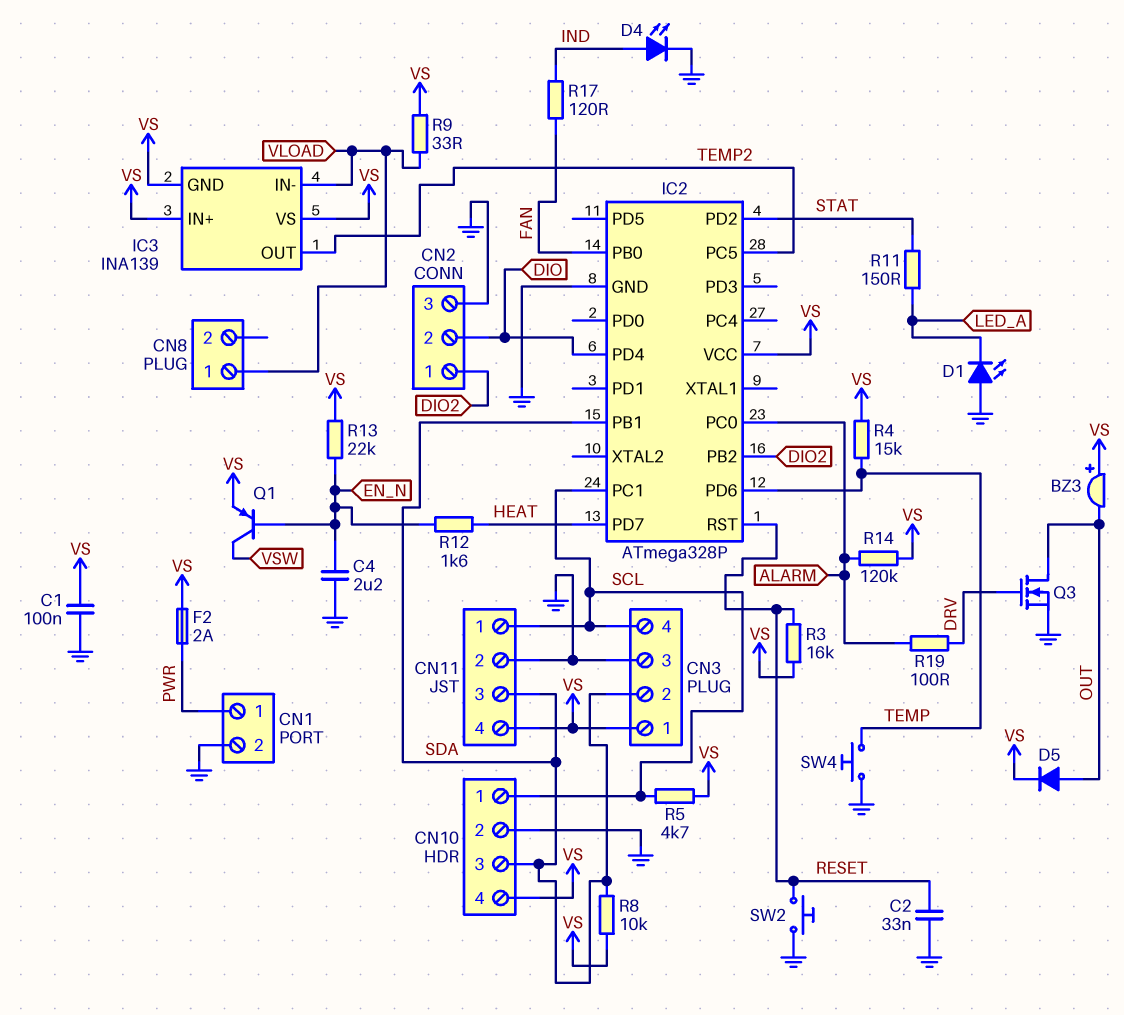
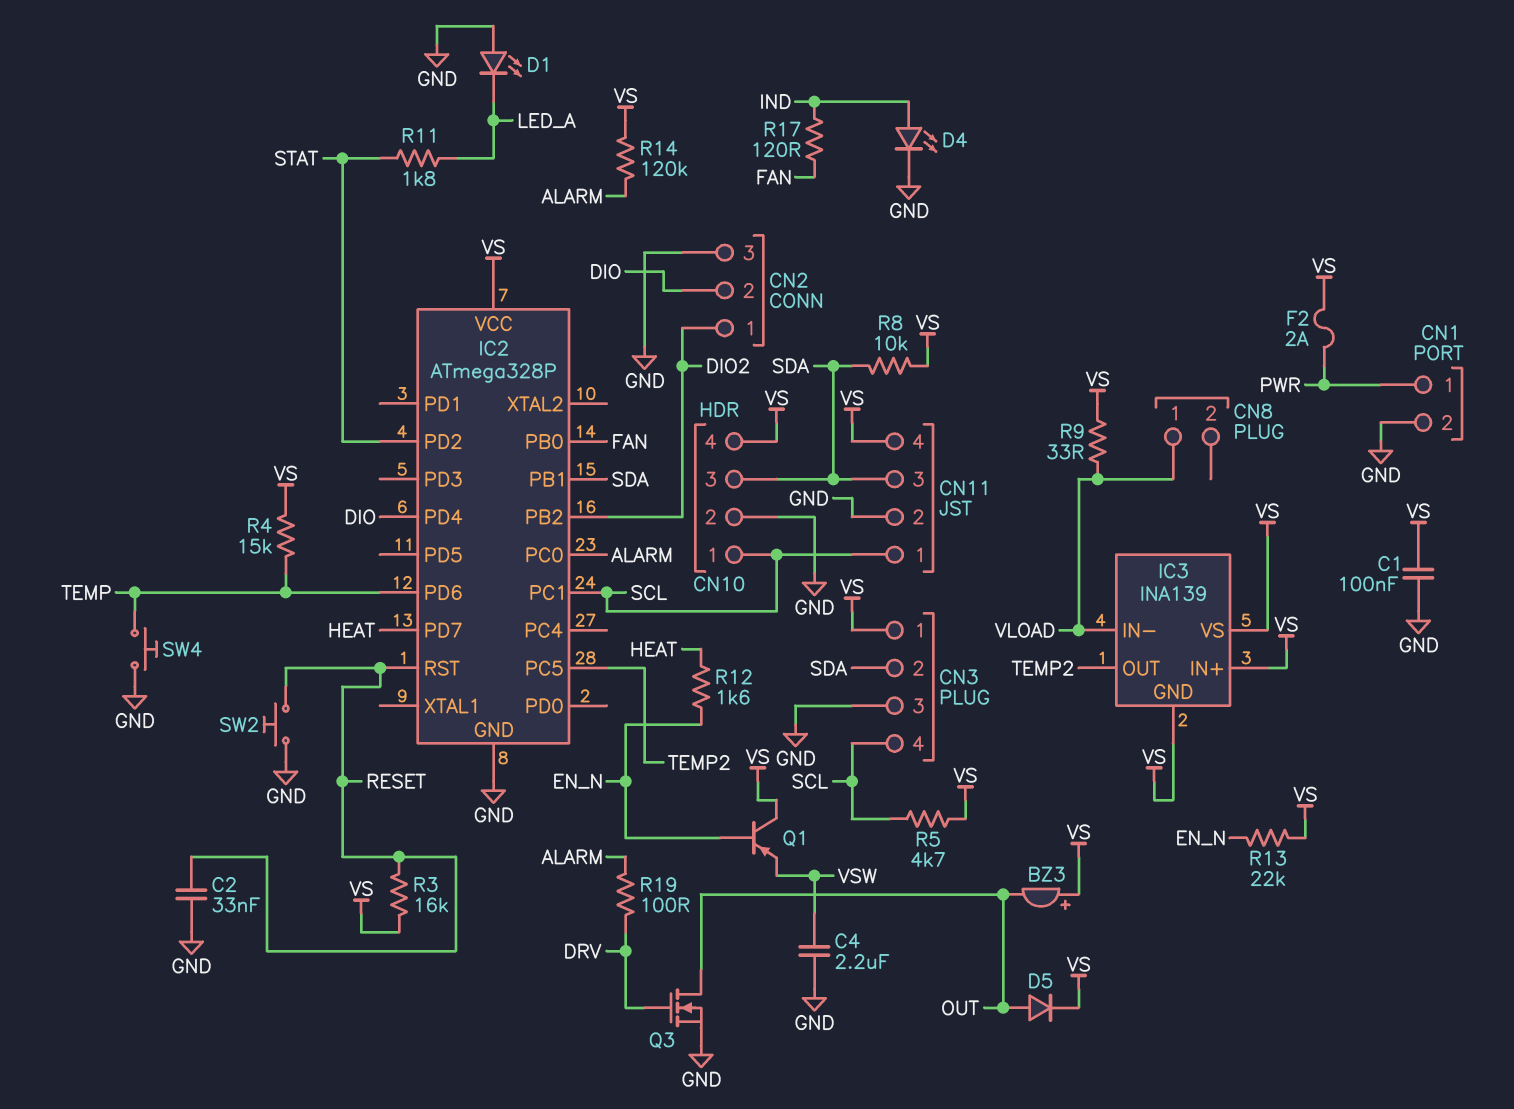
C4: 2.2uF (EN_N, GND) -> 2.2uF (GND, VSW)
Q1: PNP (B EN_N, C VSW, E VS) -> PNP (B EN_N, C VS, E VSW)
R11: 150 (LED_A, STAT) -> 1.8k (LED_A, STAT)

